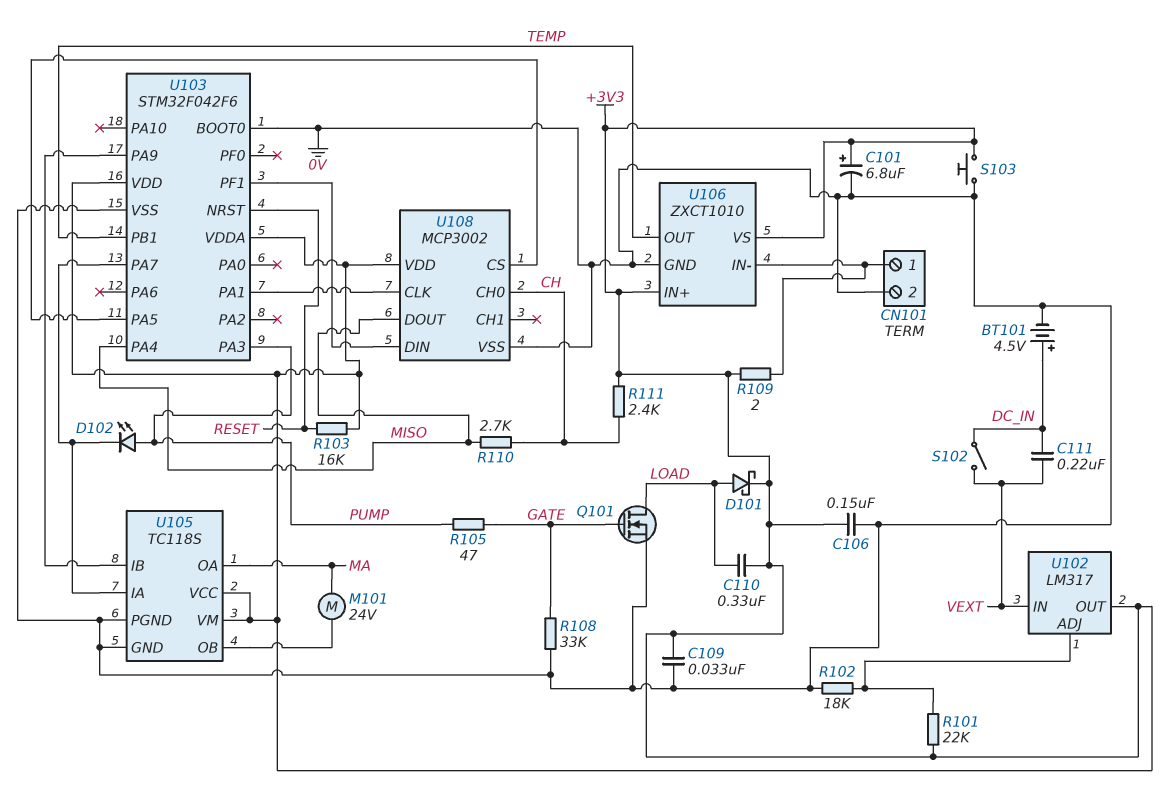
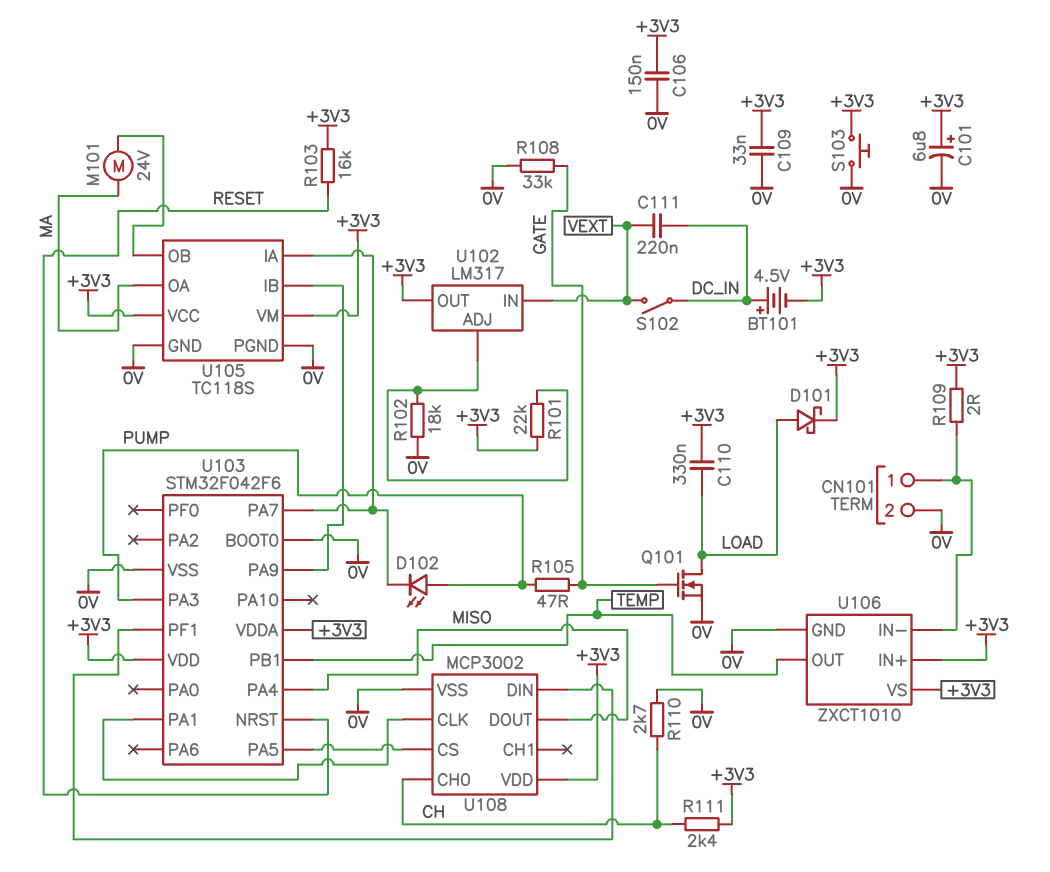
BT101: 4.5V (plus DC_IN, minus 0V) -> 4.5V (plus DC_IN, minus +3V3)
R110: 2.7k (CH, MISO) -> 2.7k (0V, CH)

